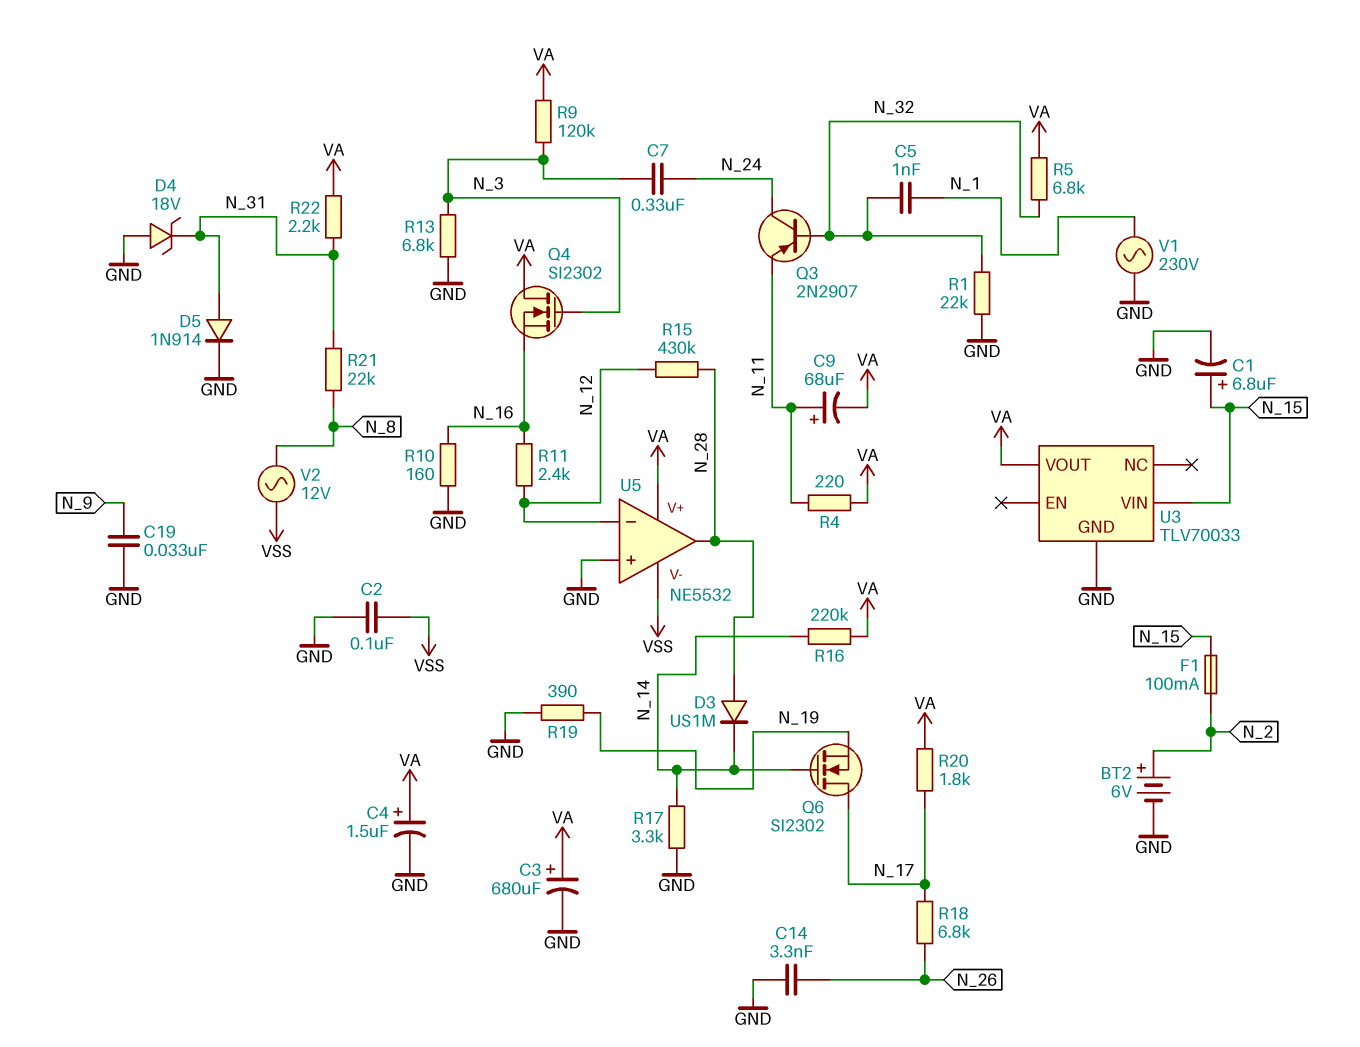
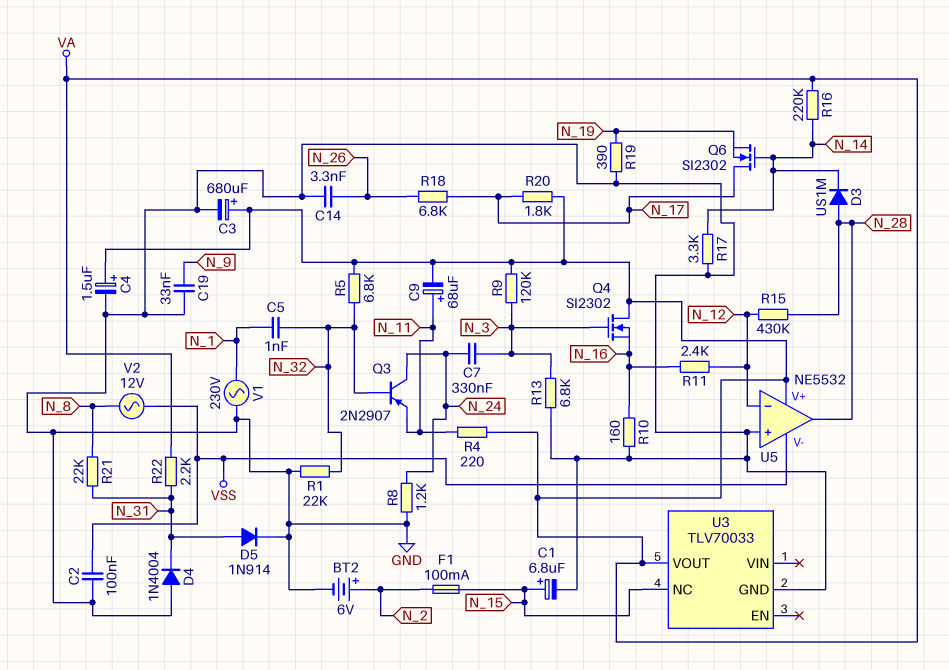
D4: zener 18V (A GND, K N_31) -> diode 1N4004 (A GND, K N_31)
R8: none -> 1.2k (GND, N_24)
U3 pin NC: none -> N_15
U3 pin VIN: N_15 -> none

